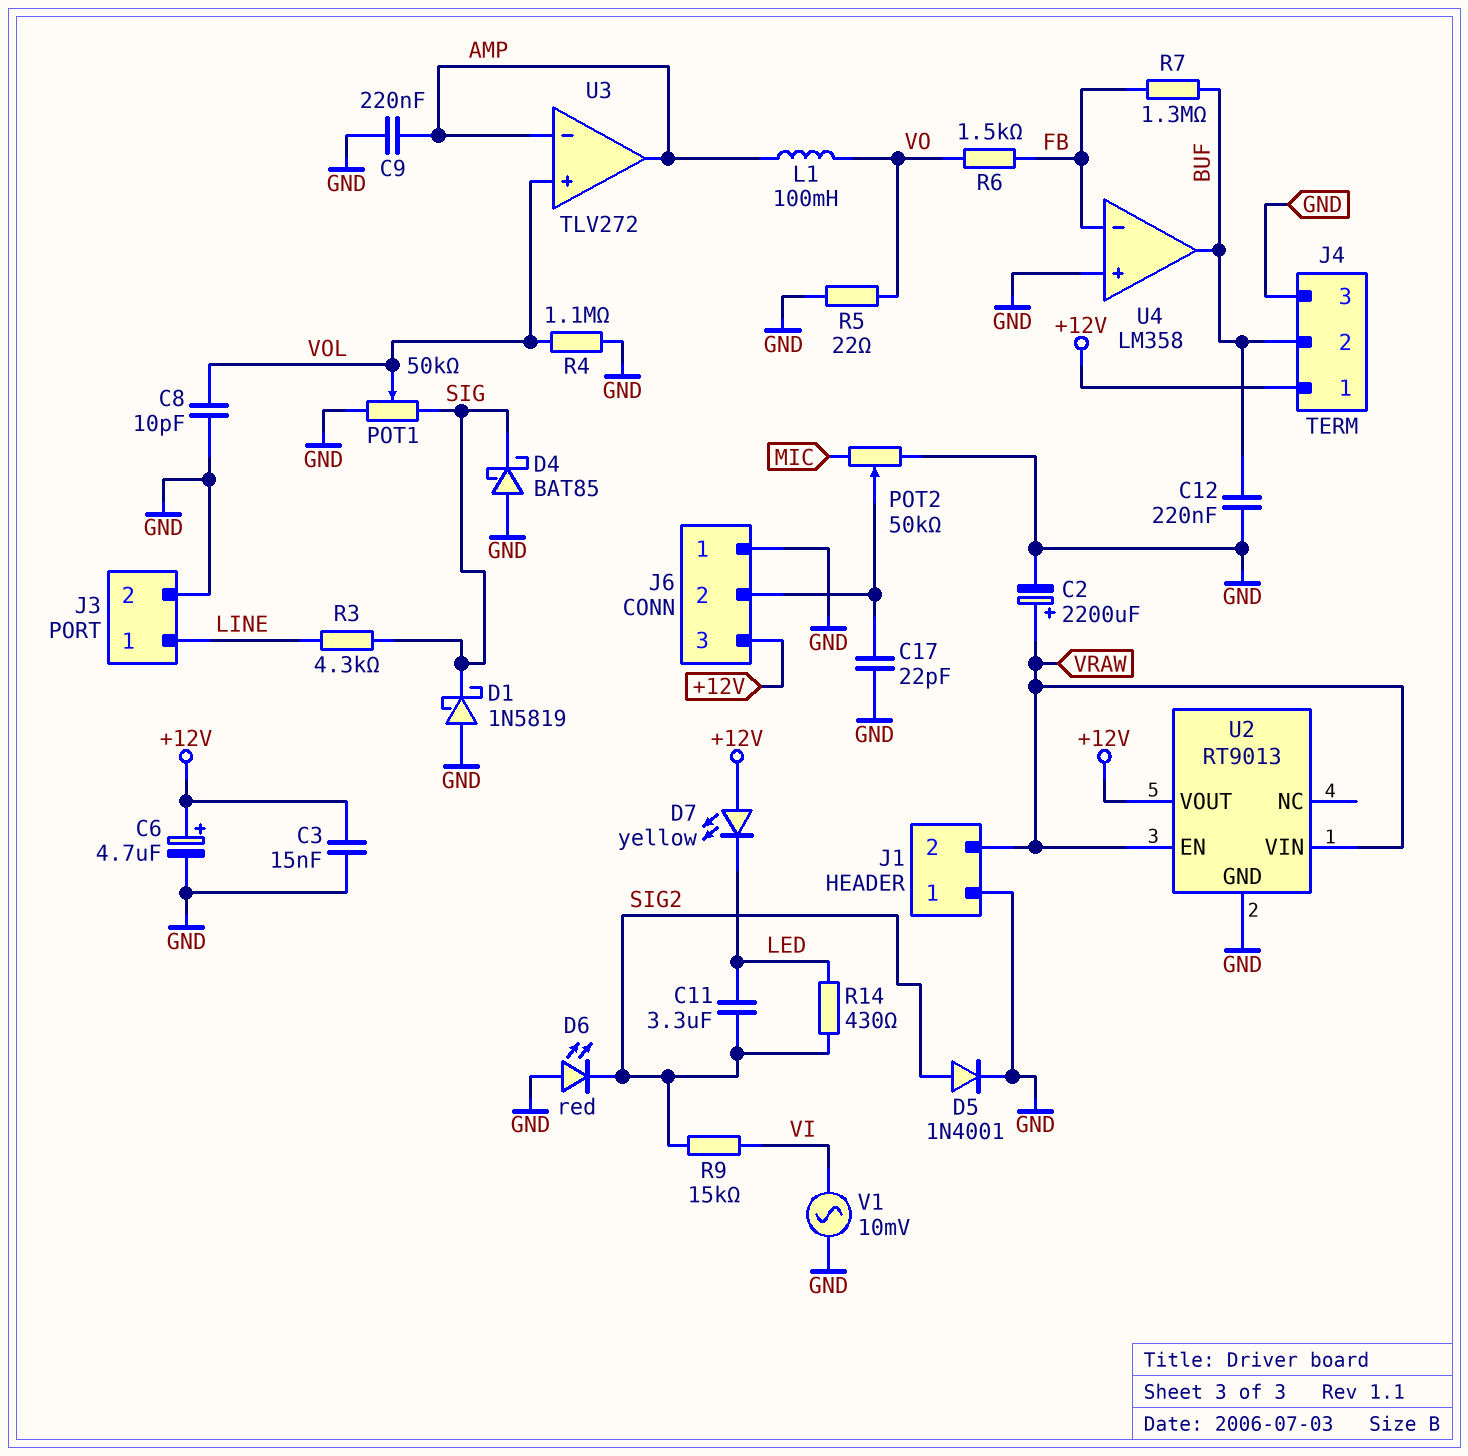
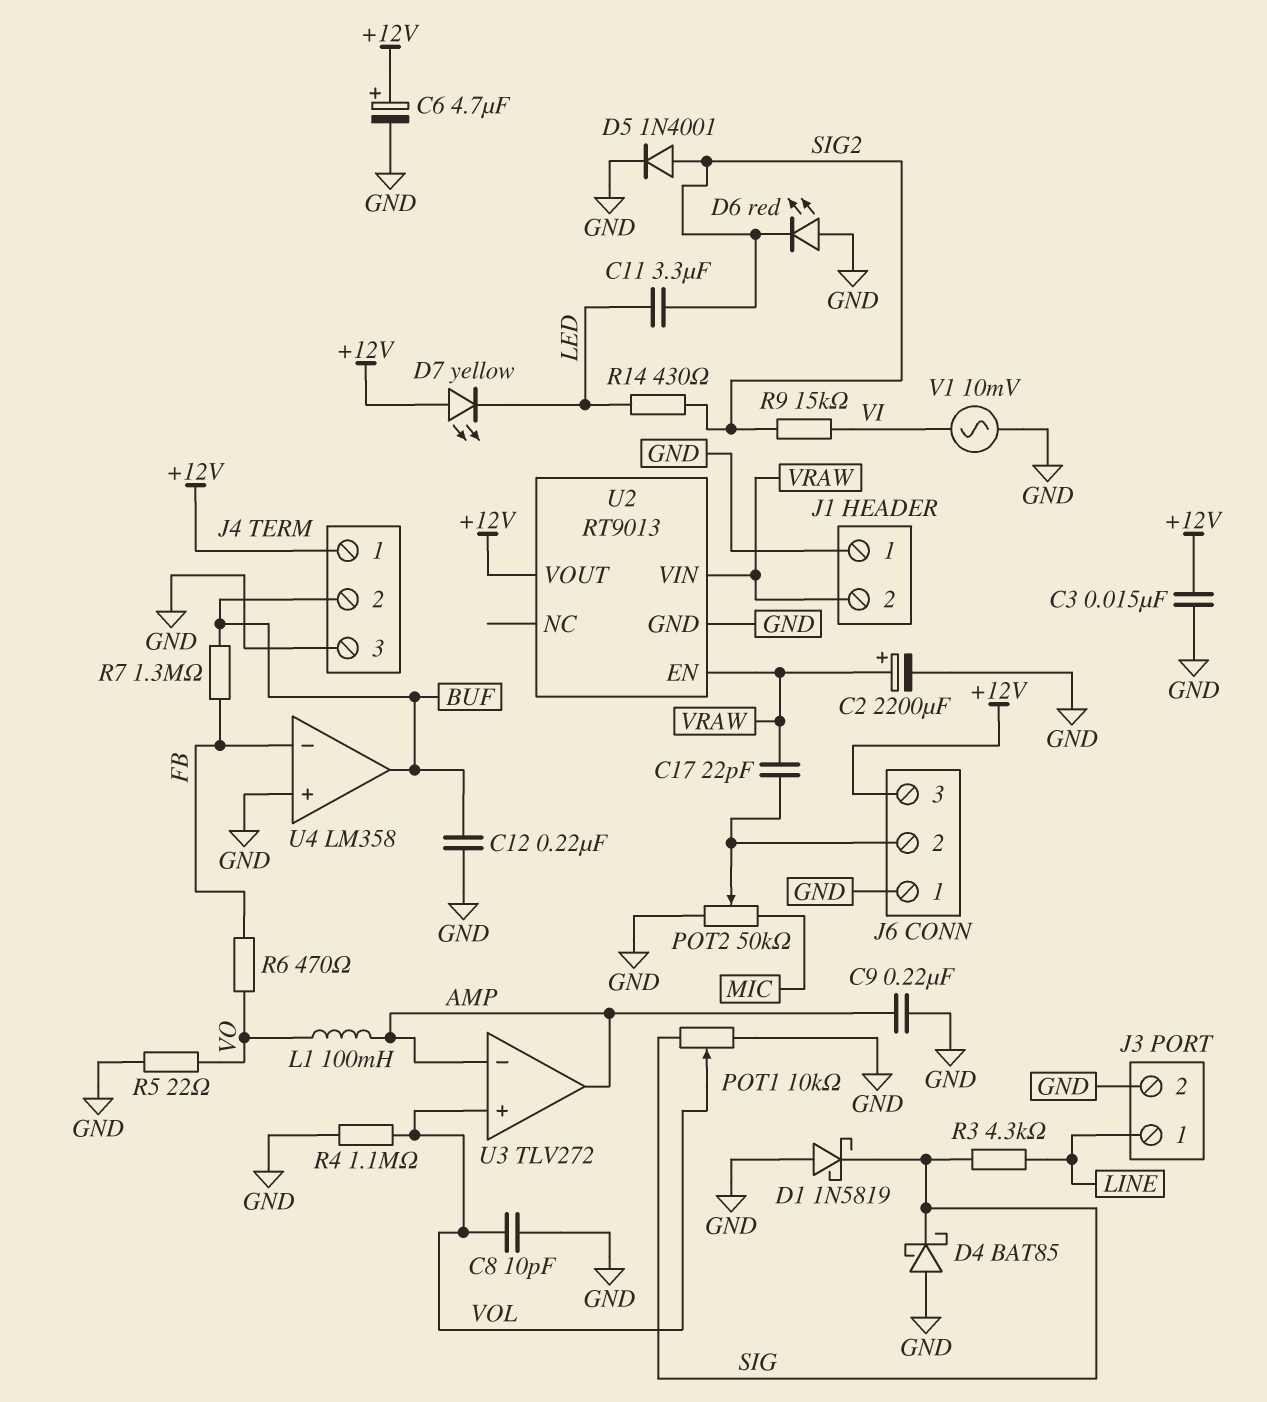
C17: 22pF (GND, J6/2) -> 22pF (J6/2, VRAW)
POT1: 50k (GND, SIG, wiper VOL) -> 10k (GND, SIG, wiper VOL)
R6: 1.5k (FB, VO) -> 470 (FB, VO)

